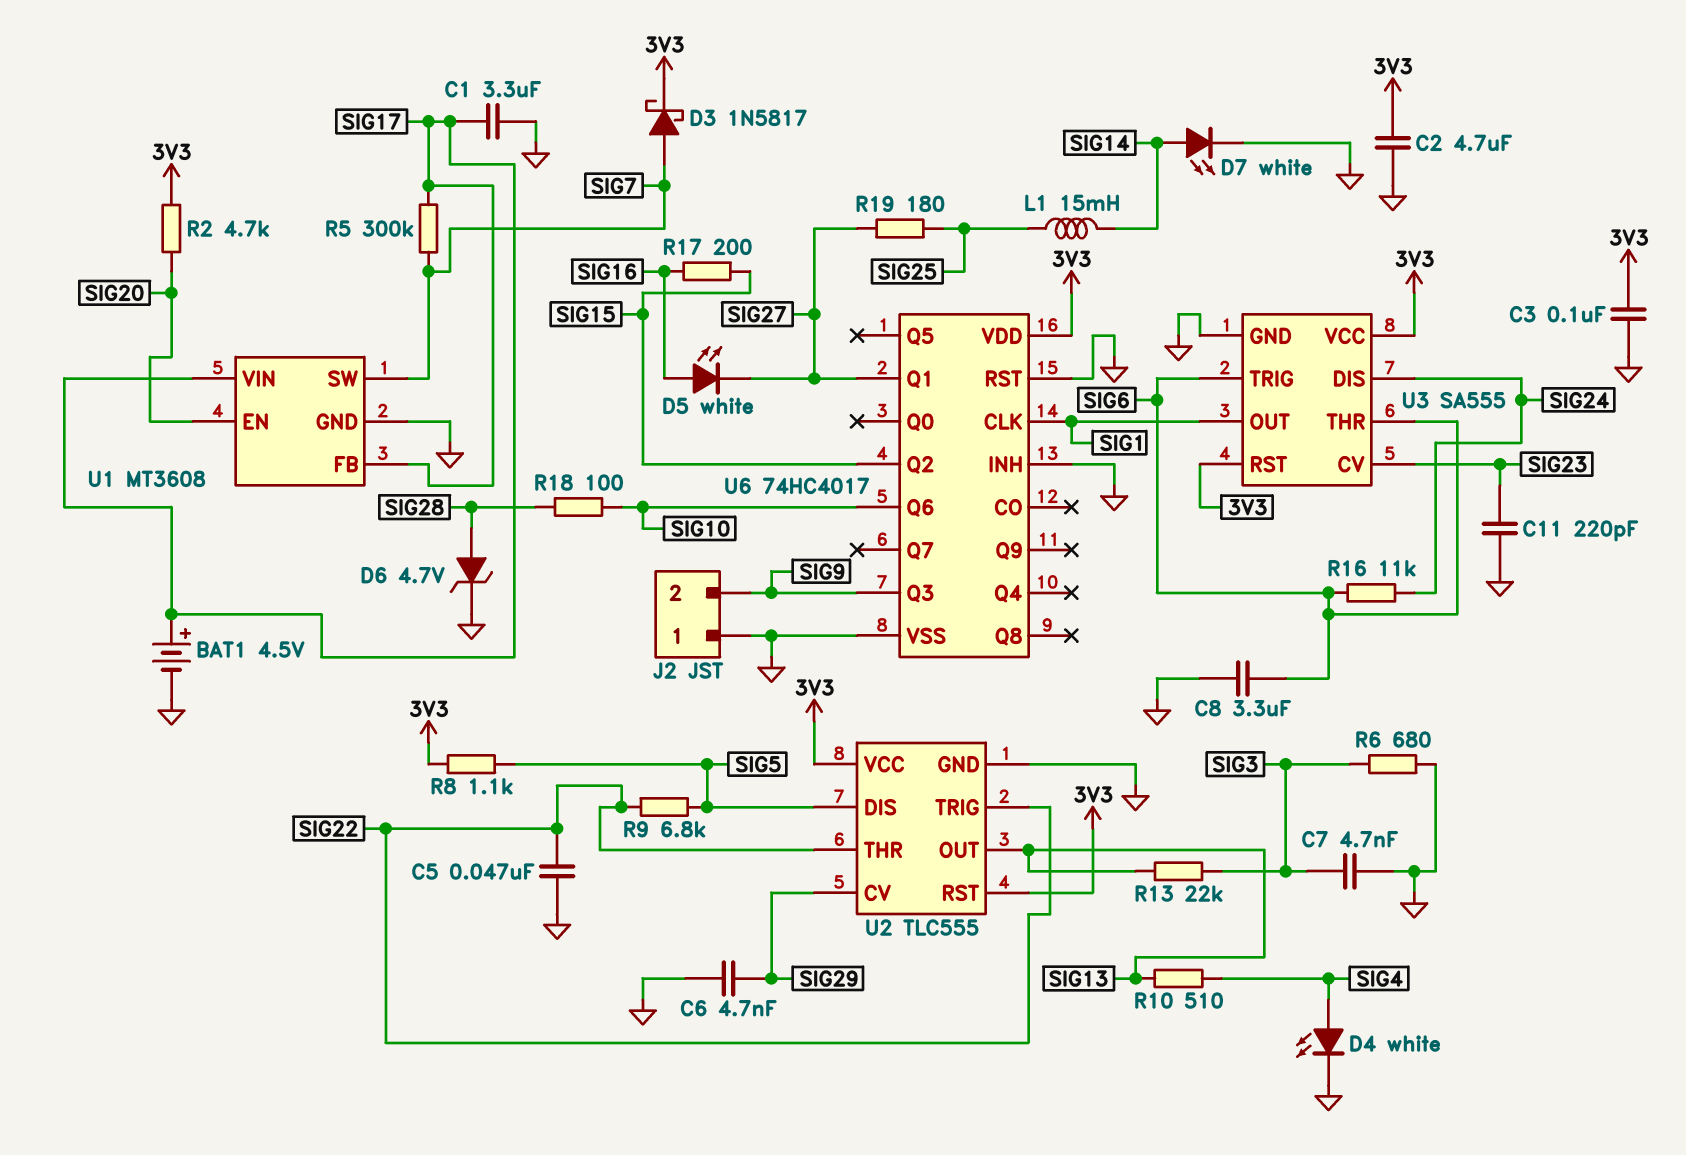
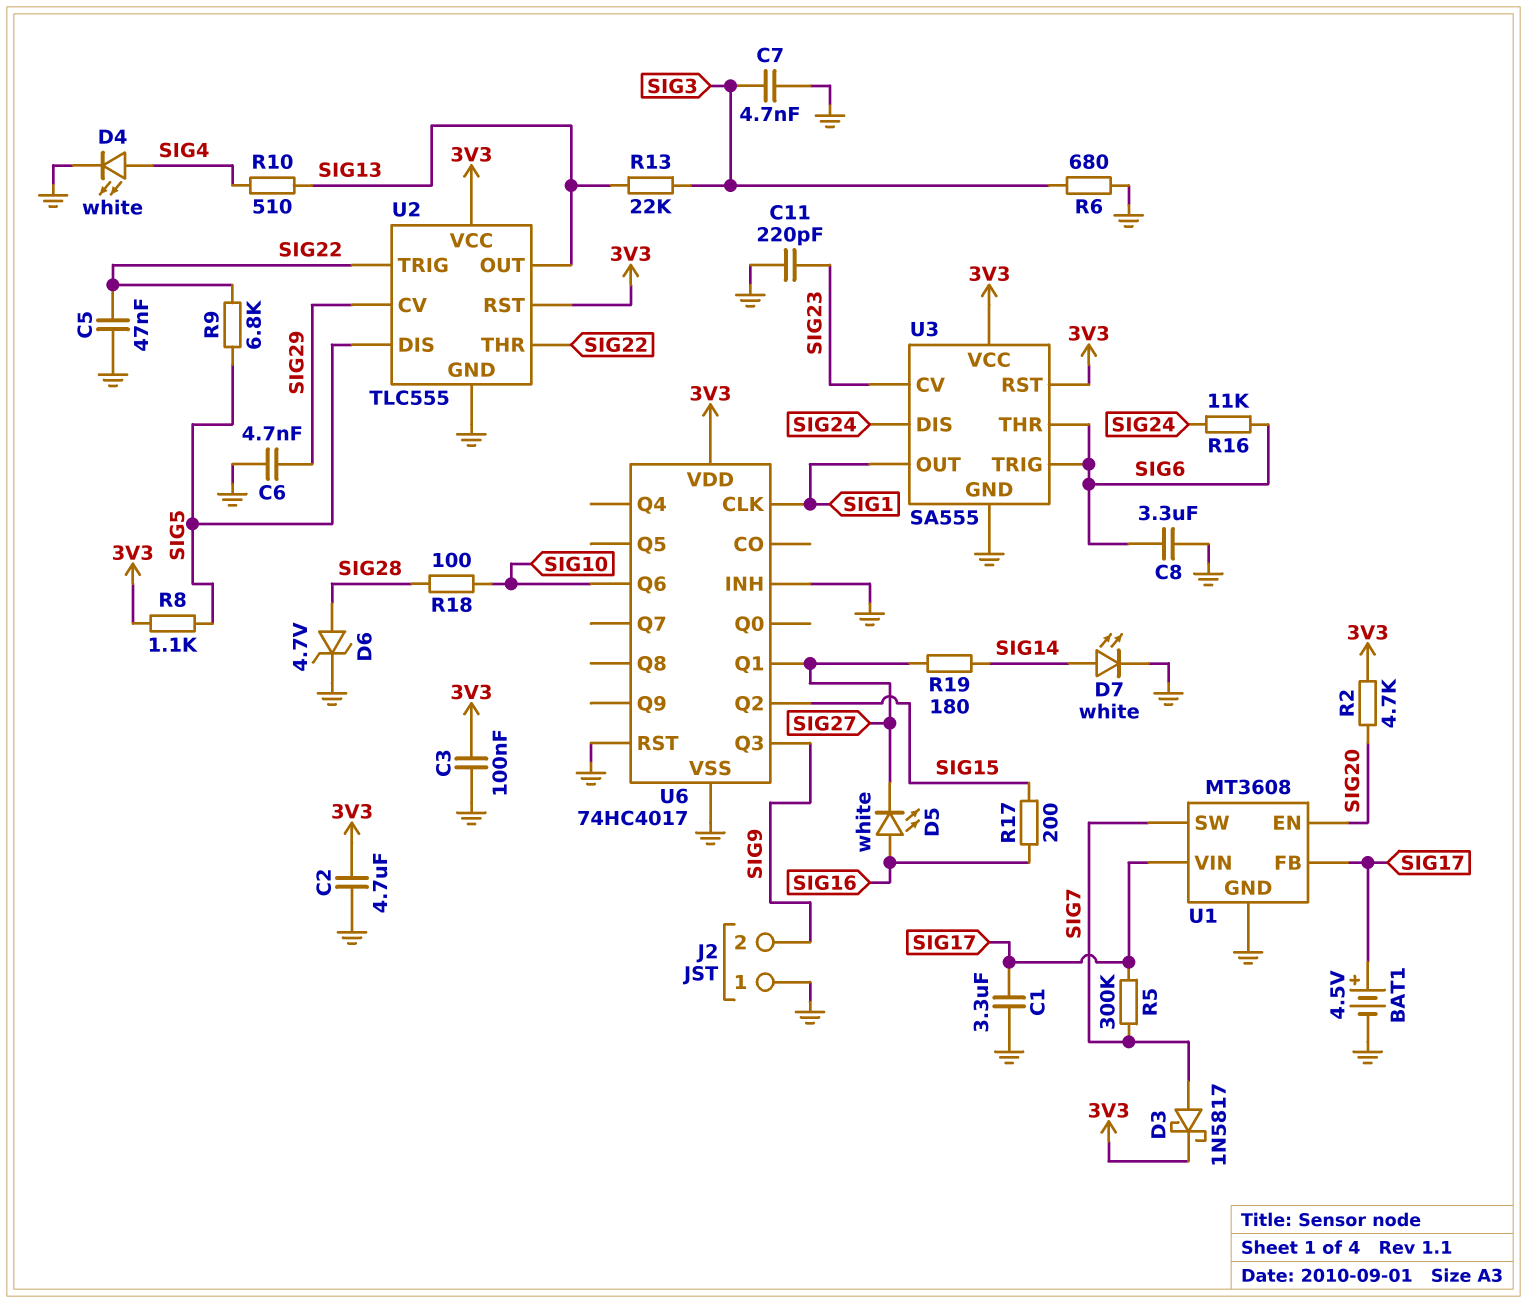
L1: 15mH (SIG14, SIG25) -> none
R19: 180 (SIG25, SIG27) -> 180 (SIG14, SIG27)

